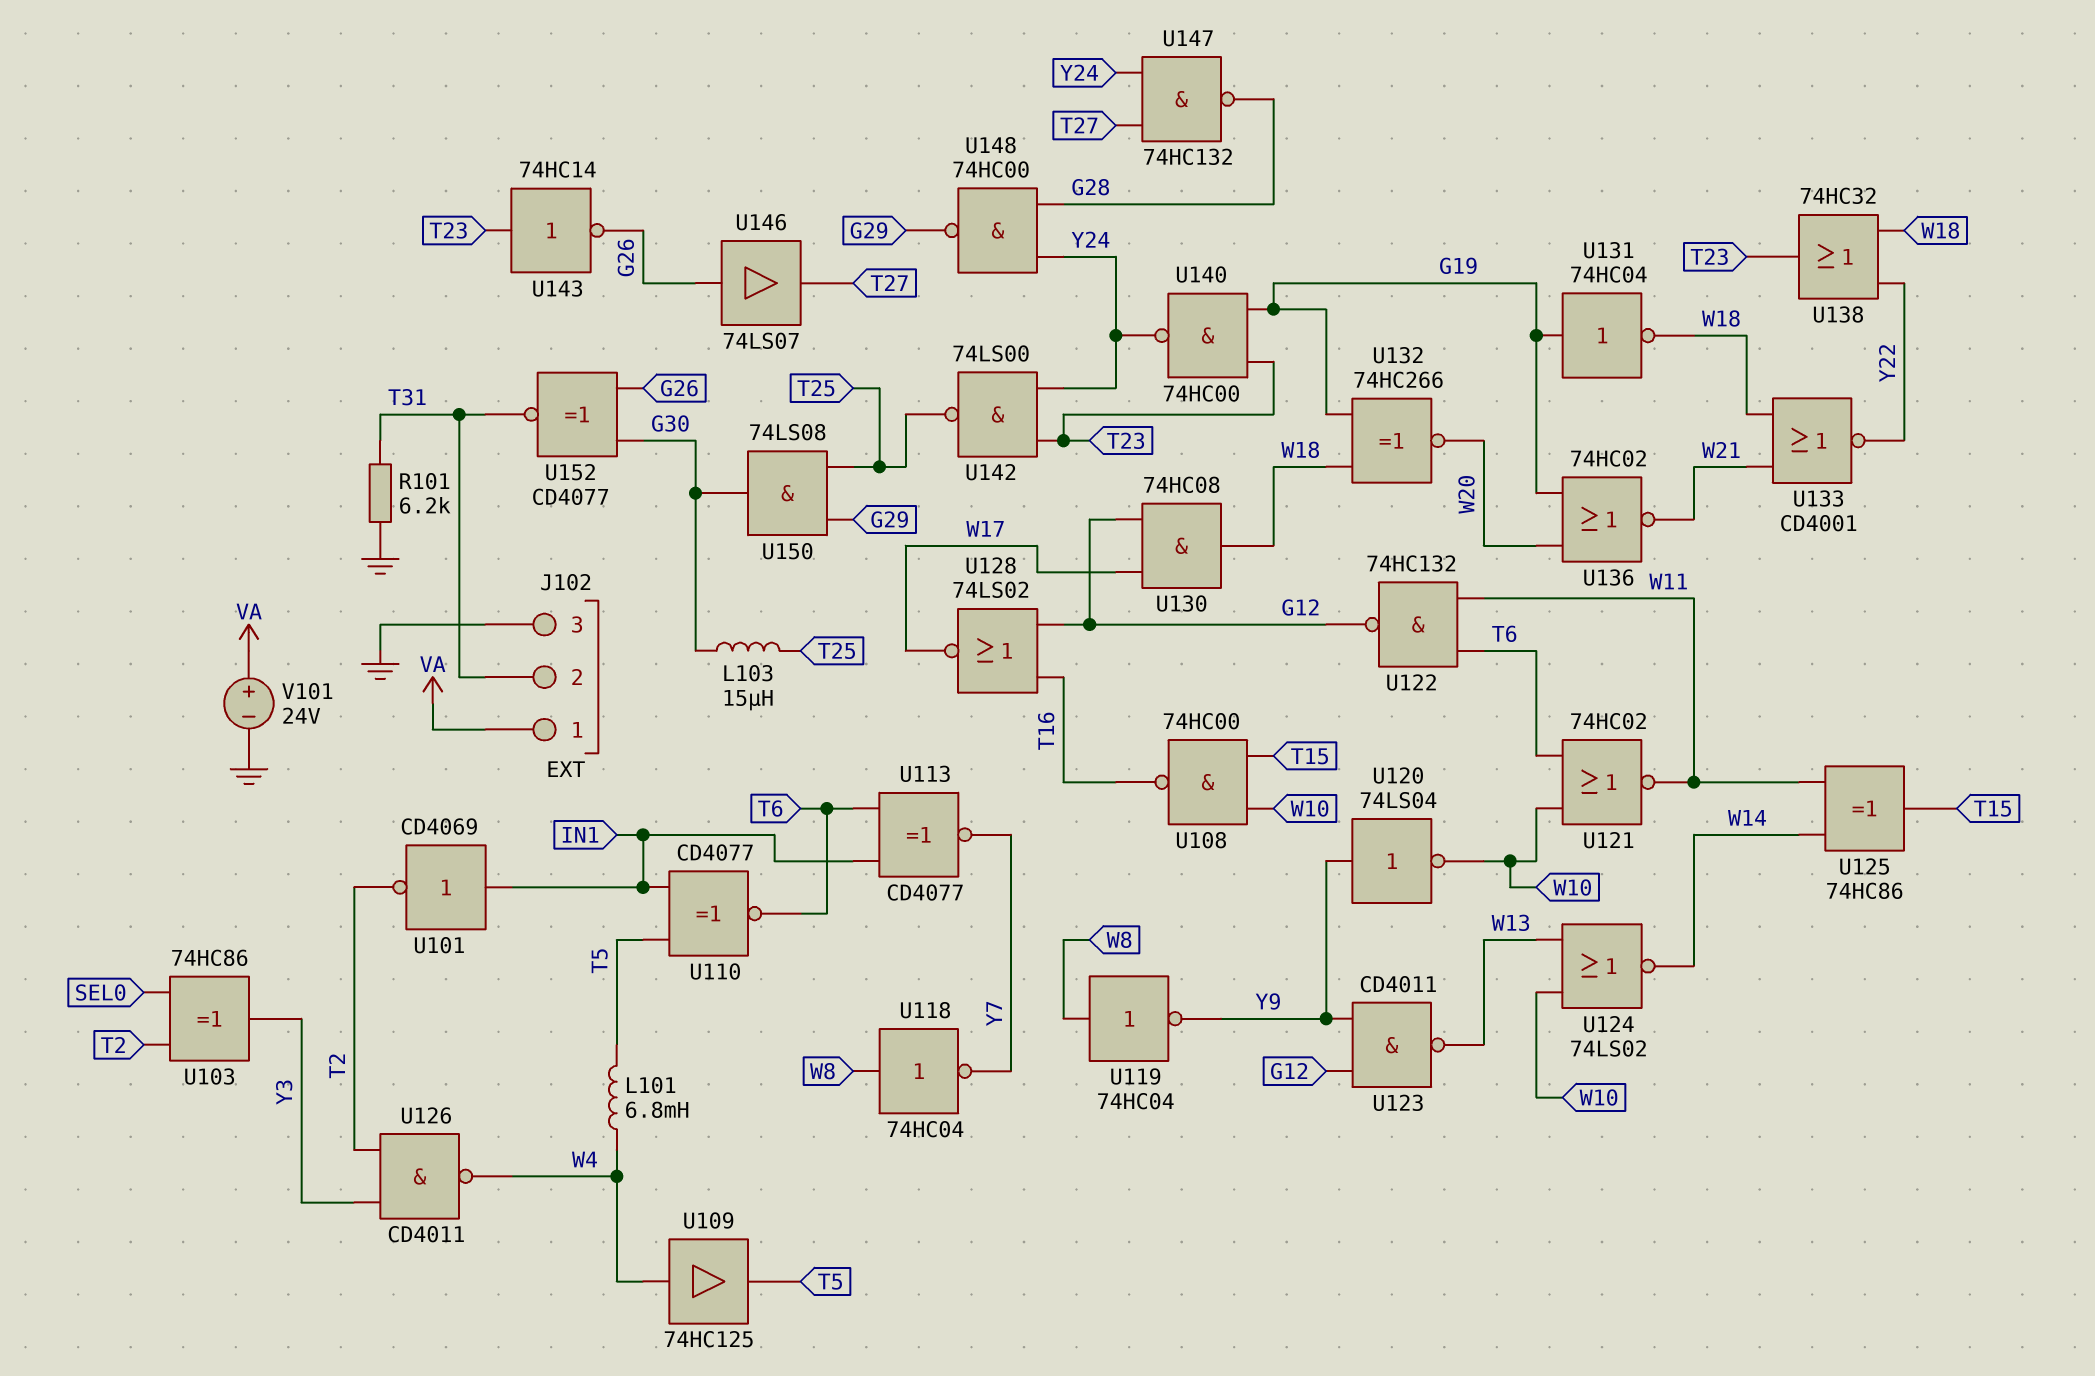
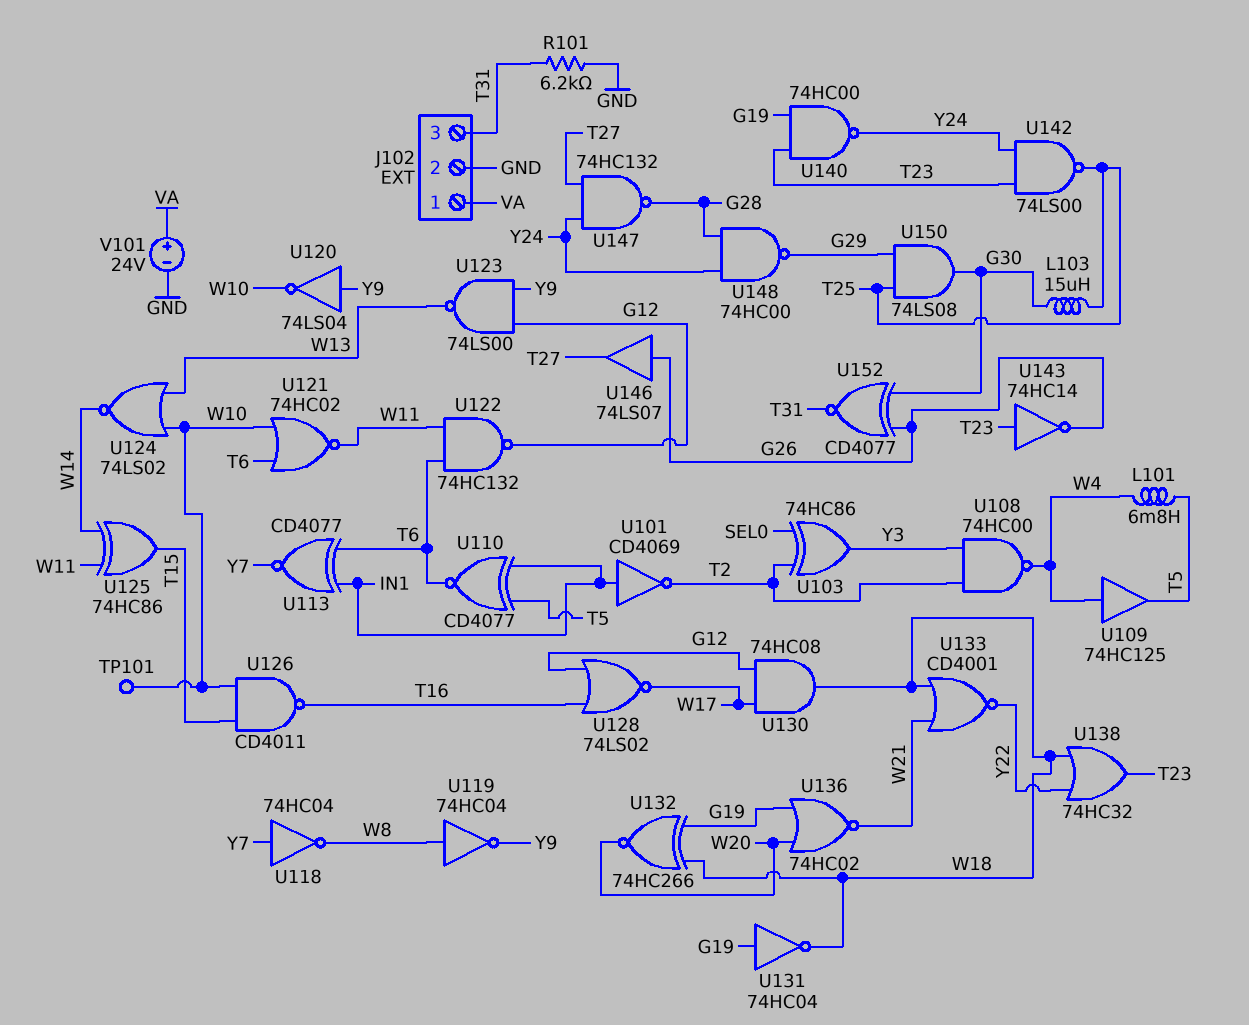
J102 pin 2: T31 -> GND
J102 pin 3: GND -> T31
TP101: none -> test point (W10)
U108: NAND 74HC00 (in T15, in W10, out T16) -> NAND 74HC00 (in T2, in Y3, out W4)
U118: NOT 74HC04 (in W8, out Y7) -> NOT 74HC04 (in Y7, out W8)
U123: NAND CD4011 (in G12, in Y9, out W13) -> NAND 74LS00 (in G12, in Y9, out W13)
U126: NAND CD4011 (in T2, in Y3, out W4) -> NAND CD4011 (in T15, in W10, out T16)

